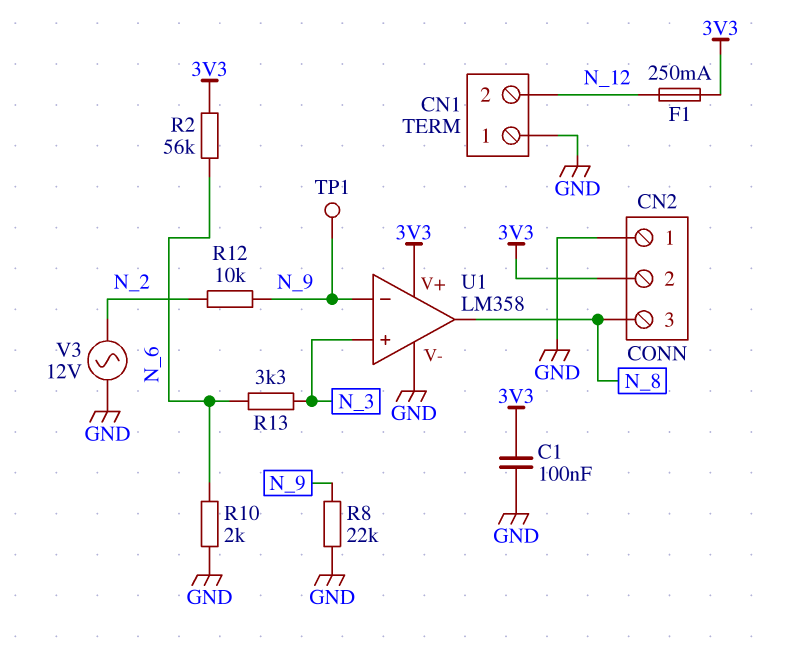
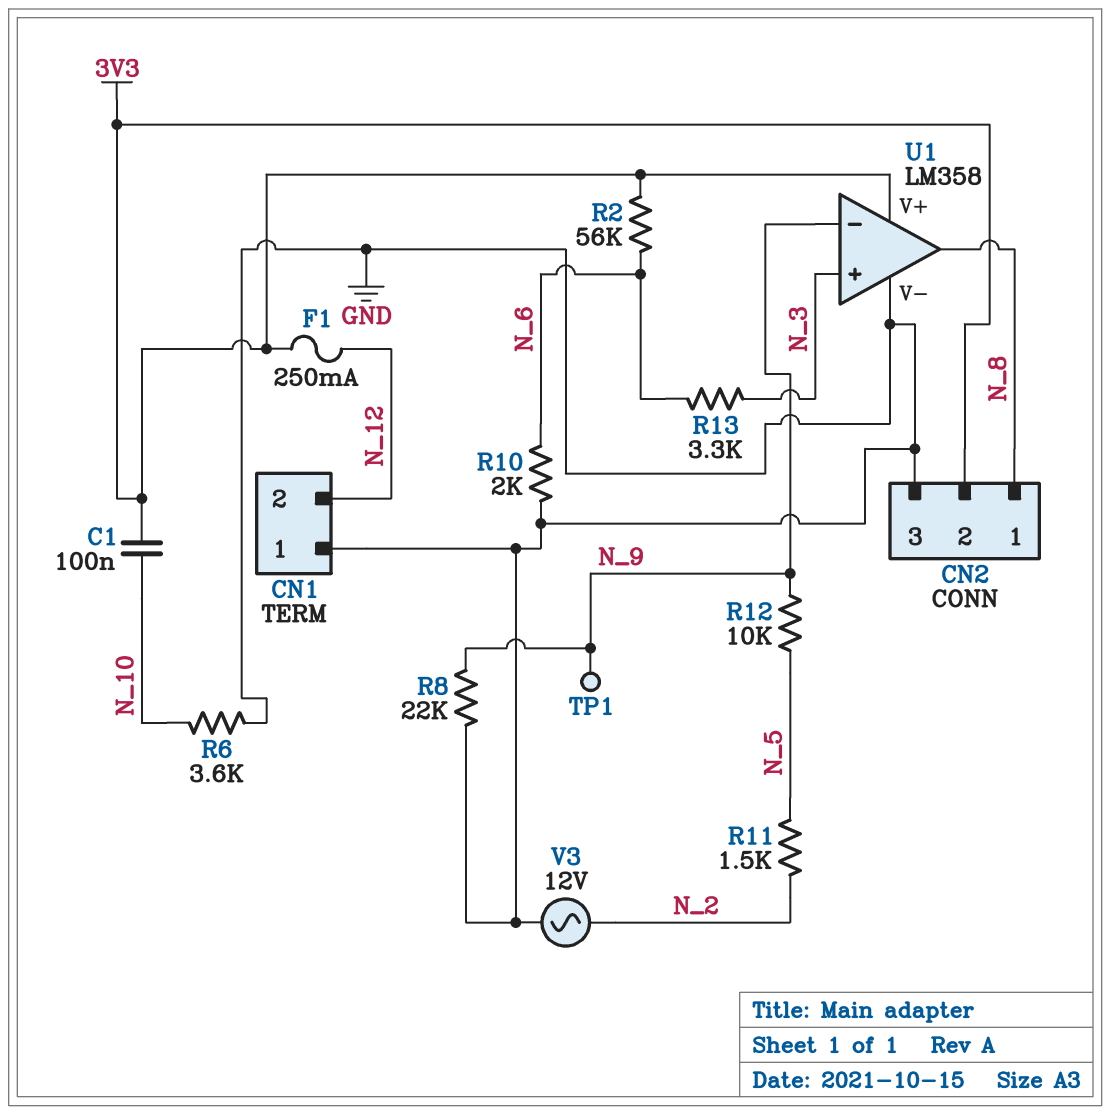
C1: 100nF (3V3, GND) -> 100nF (3V3, N_10)
CN2 pin 1: GND -> N_8
CN2 pin 3: N_8 -> GND
R6: none -> 3.6k (GND, N_10)
R11: none -> 1.5k (N_2, N_5)
R12: 10k (N_2, N_9) -> 10k (N_5, N_9)

